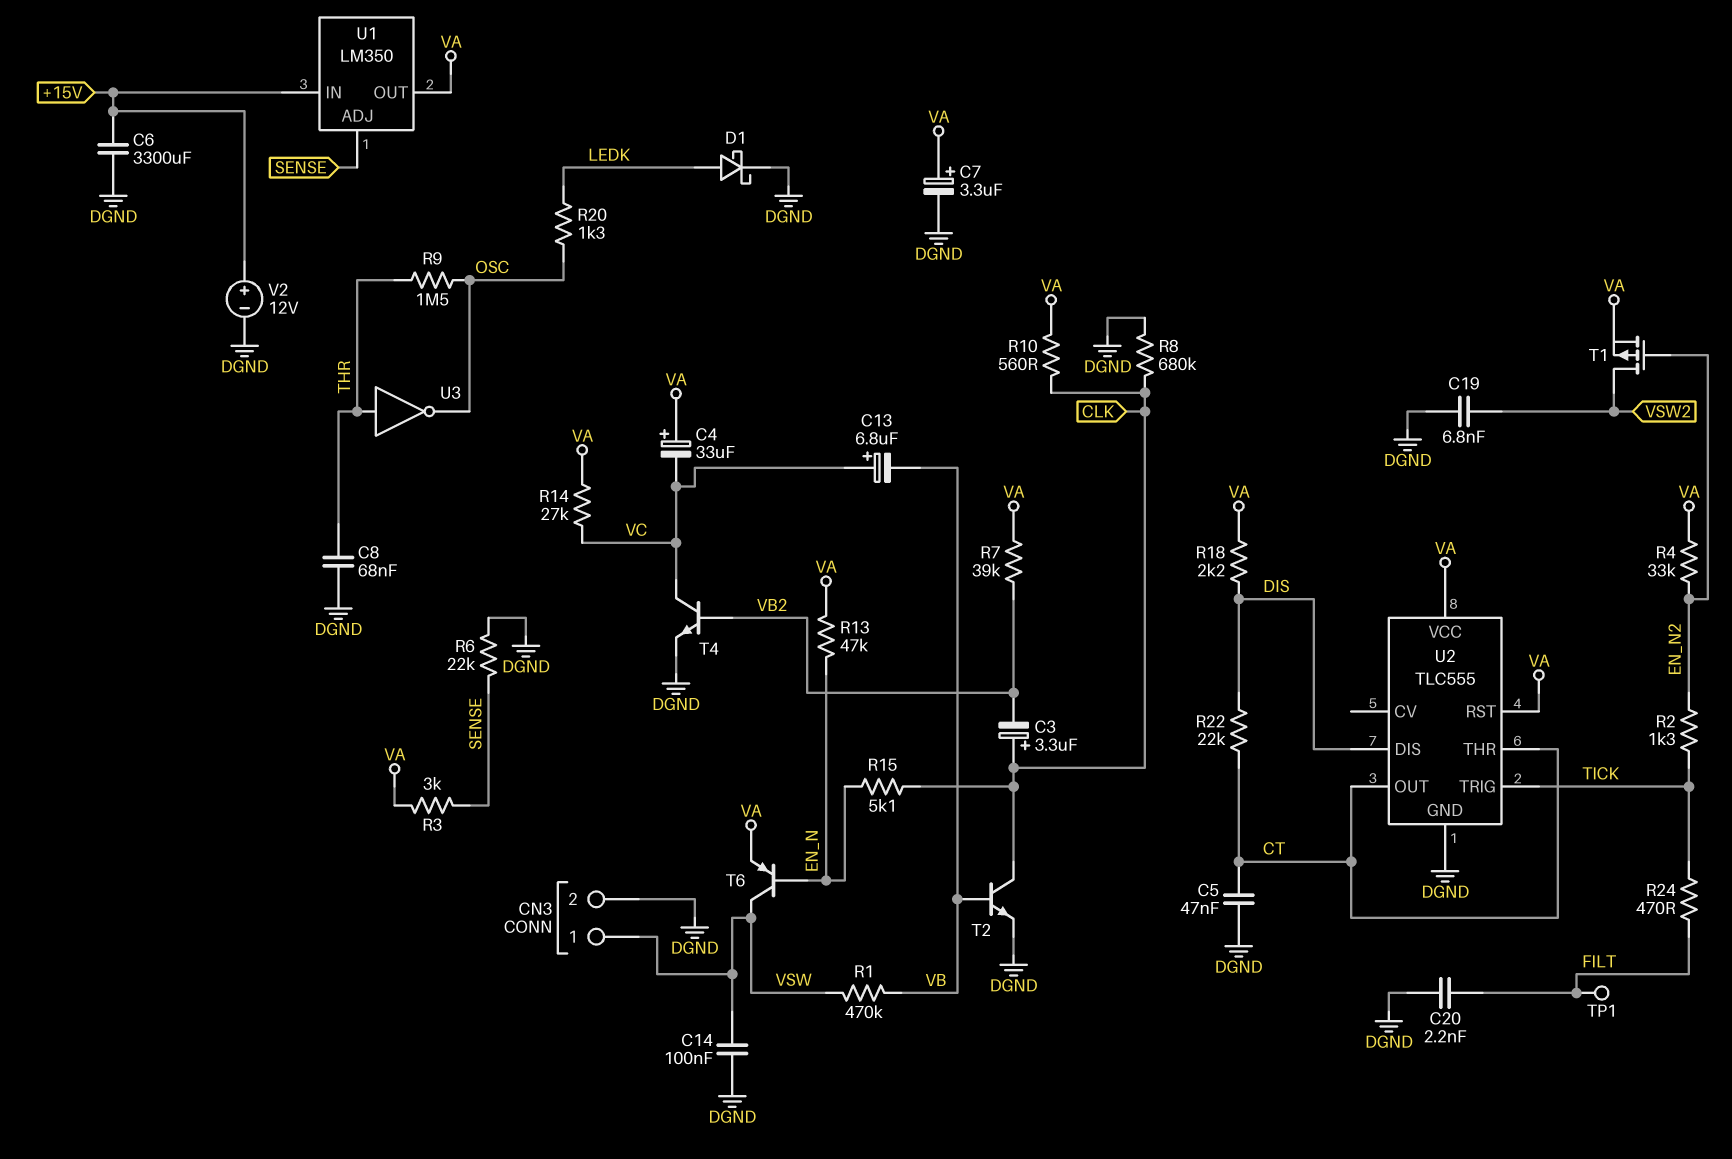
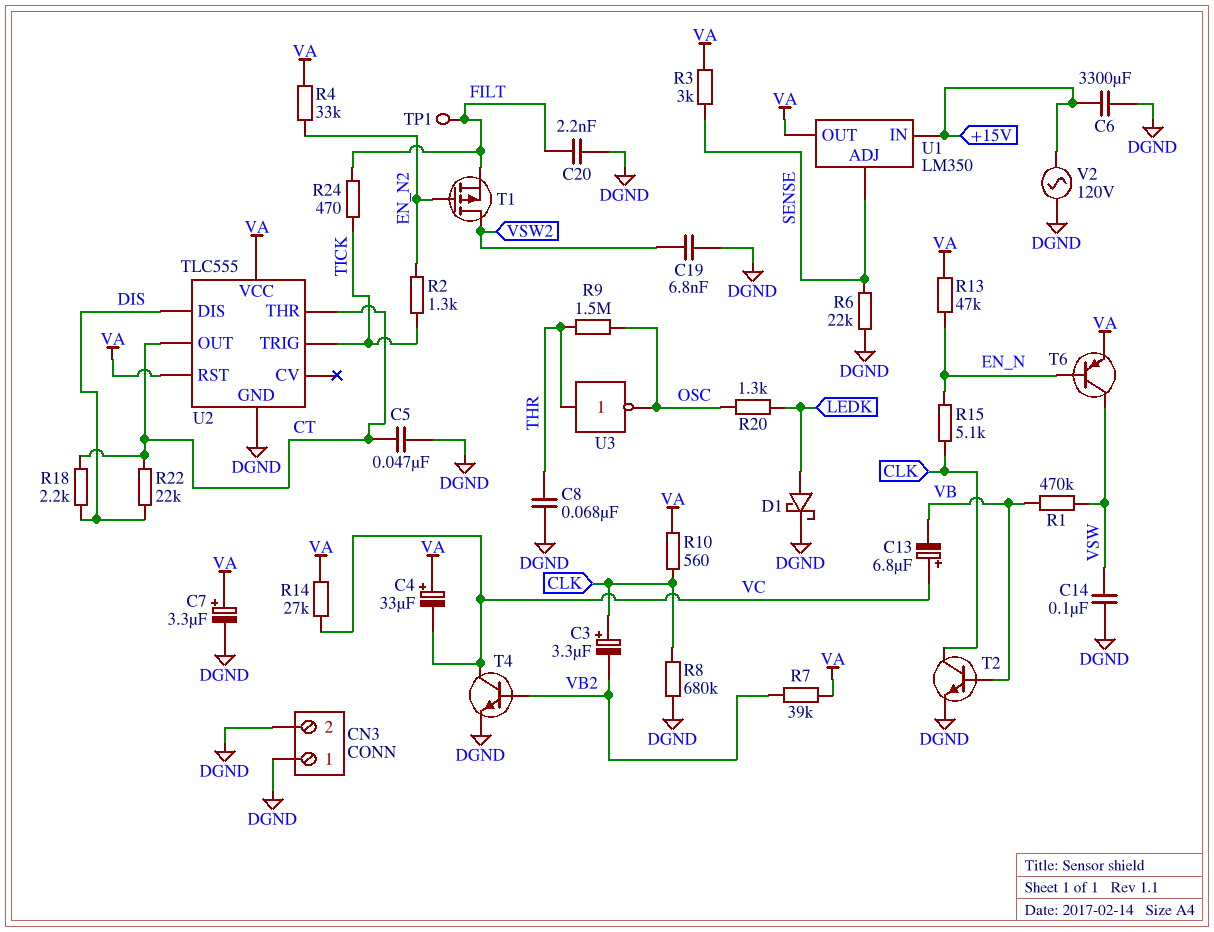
CN3 pin 1: VSW -> DGND
R18: 2.2k (DIS, VA) -> 2.2k (CT, DIS)
T1: PMOS (G EN_N2, D VSW2, S VA) -> PMOS (G EN_N2, D VSW2, S FILT)
V2: 12V (plus +15V, minus DGND) -> AC 120V (+15V, DGND)

